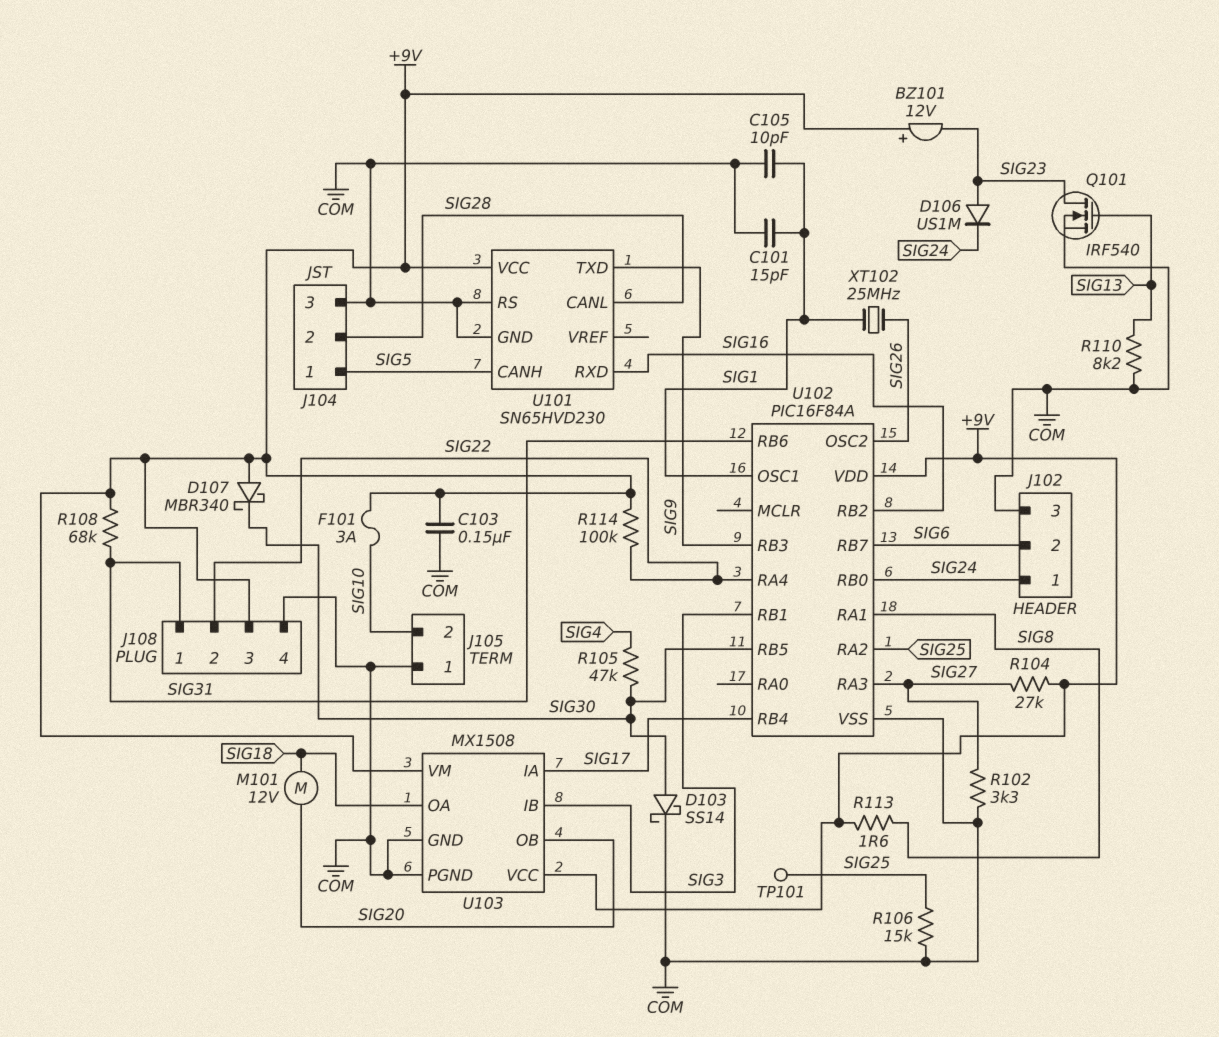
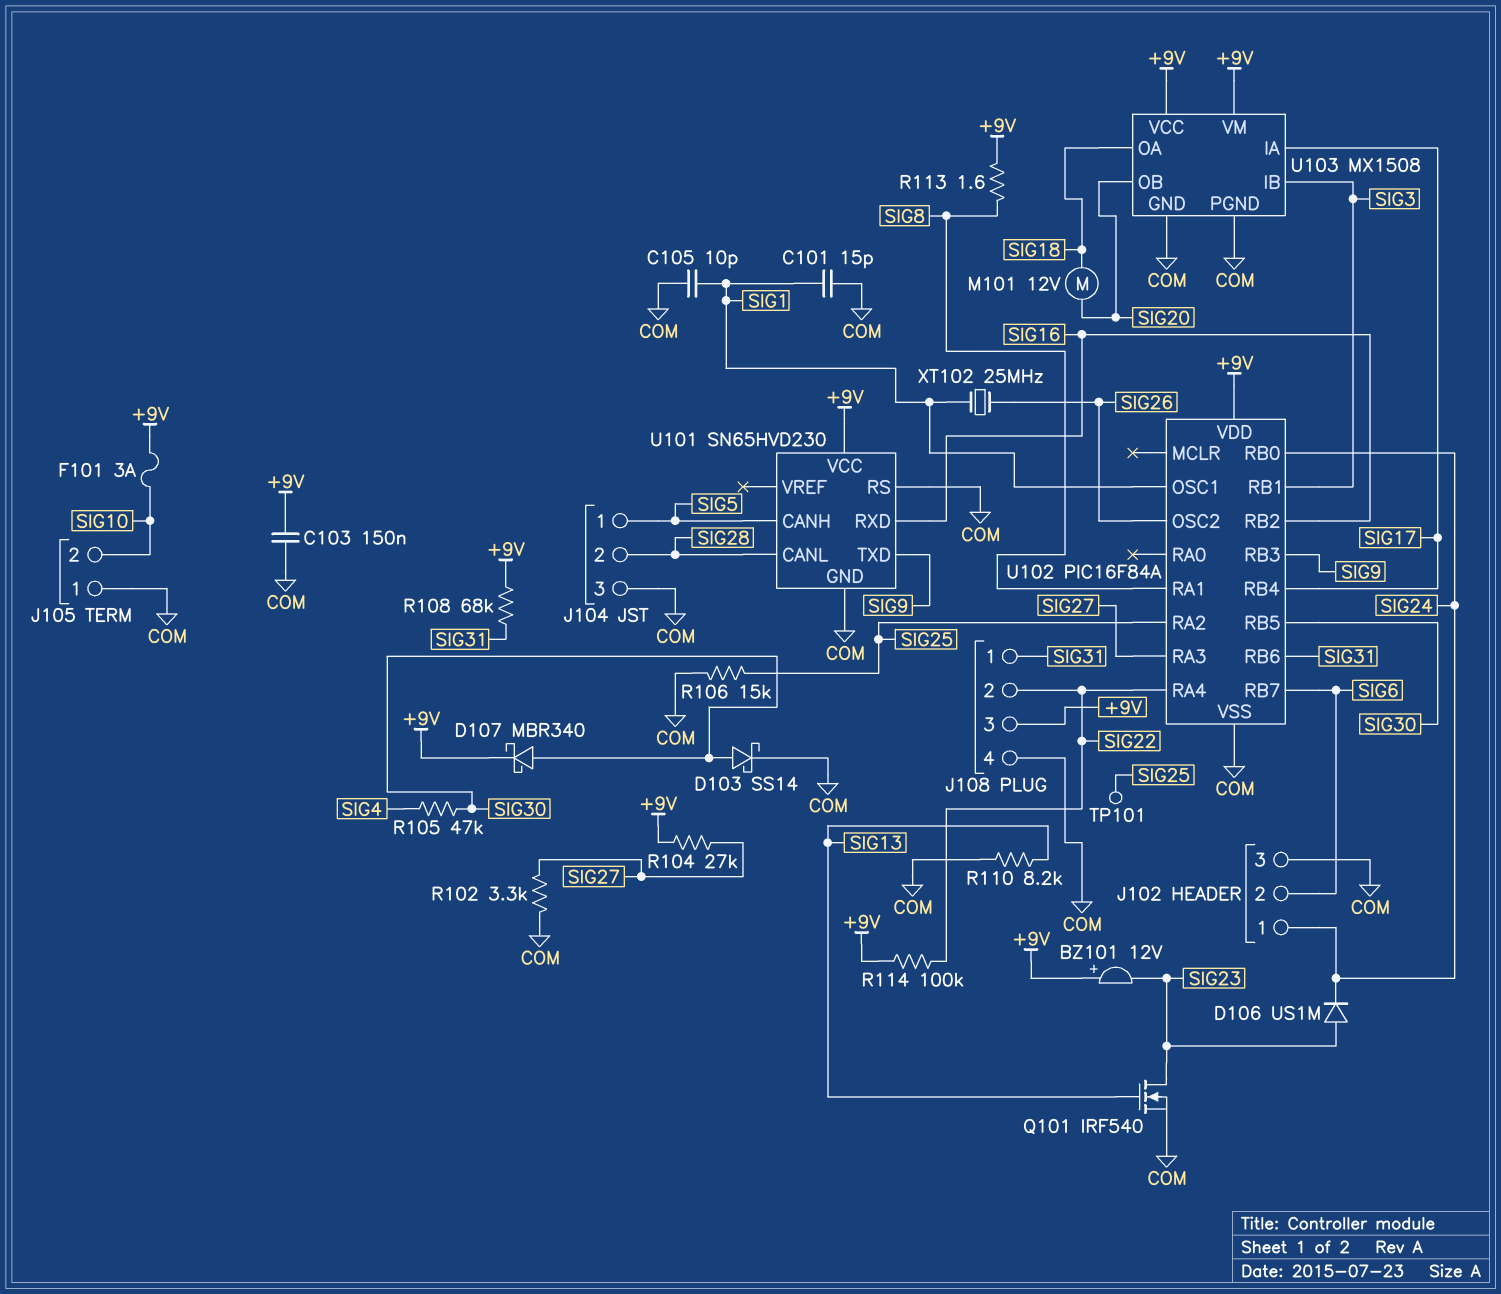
D107: schottky MBR340 (A +9V, K SIG30) -> schottky MBR340 (A SIG30, K +9V)

